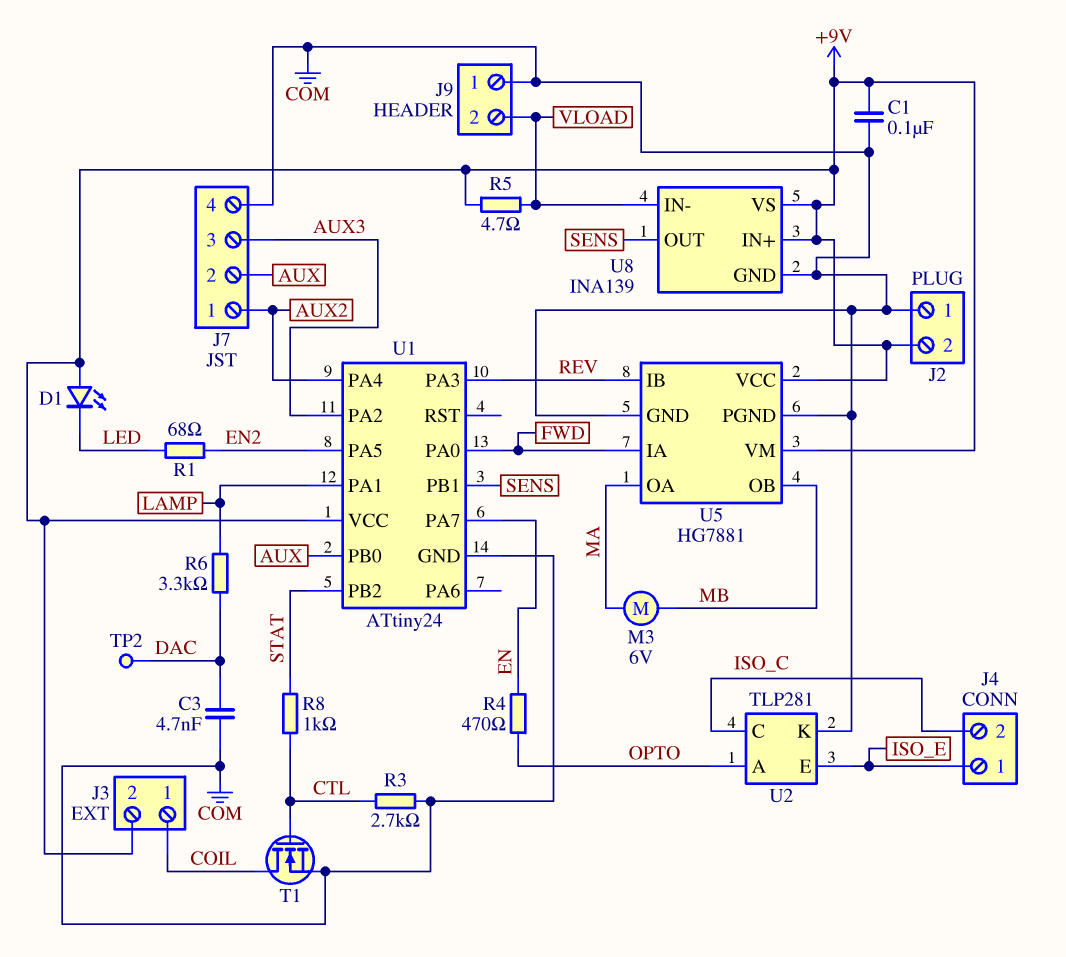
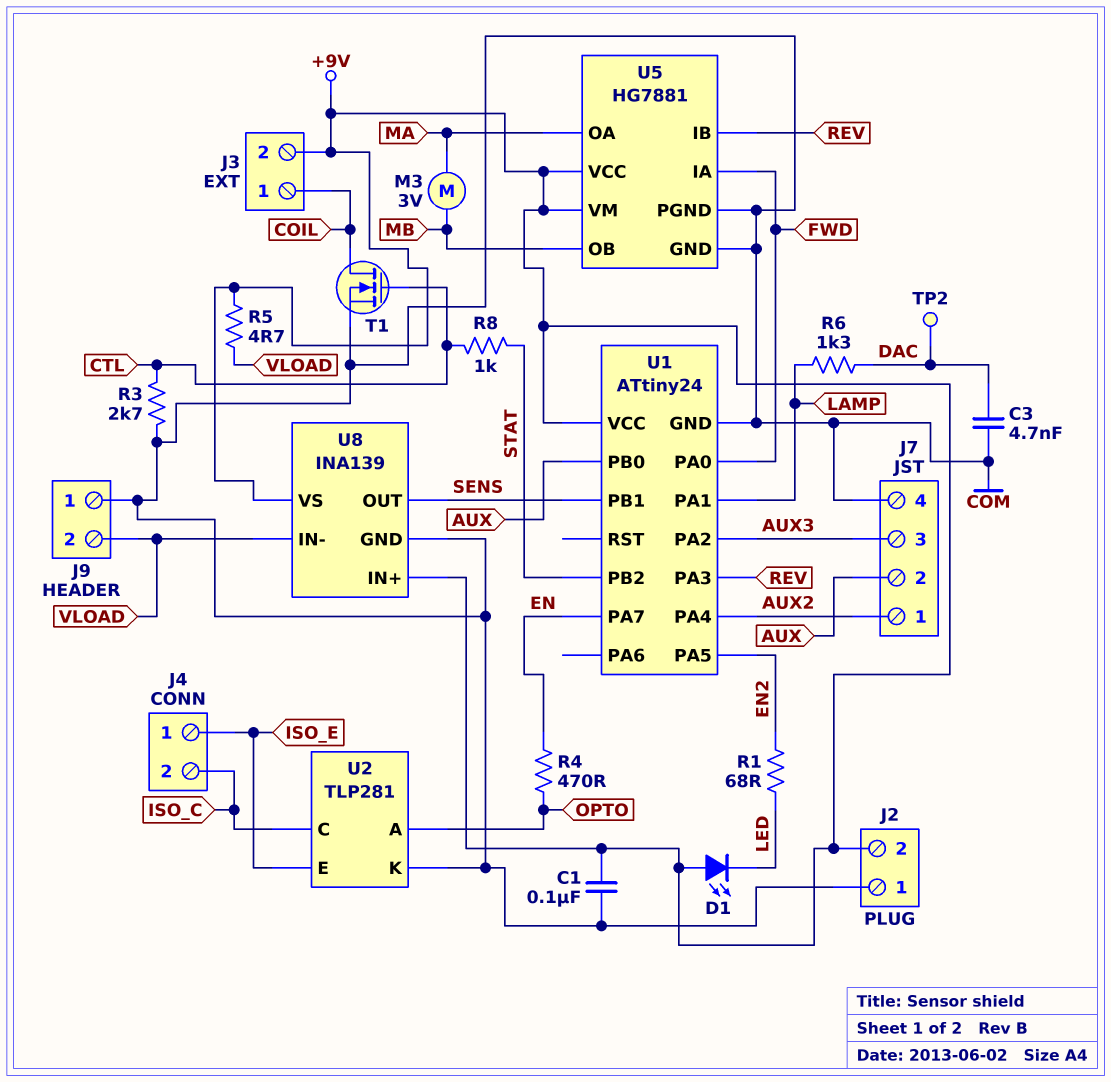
M3: motor 6V (MA, MB) -> motor 3V (MA, MB)
R6: 3.3k (DAC, LAMP) -> 1.3k (DAC, LAMP)

